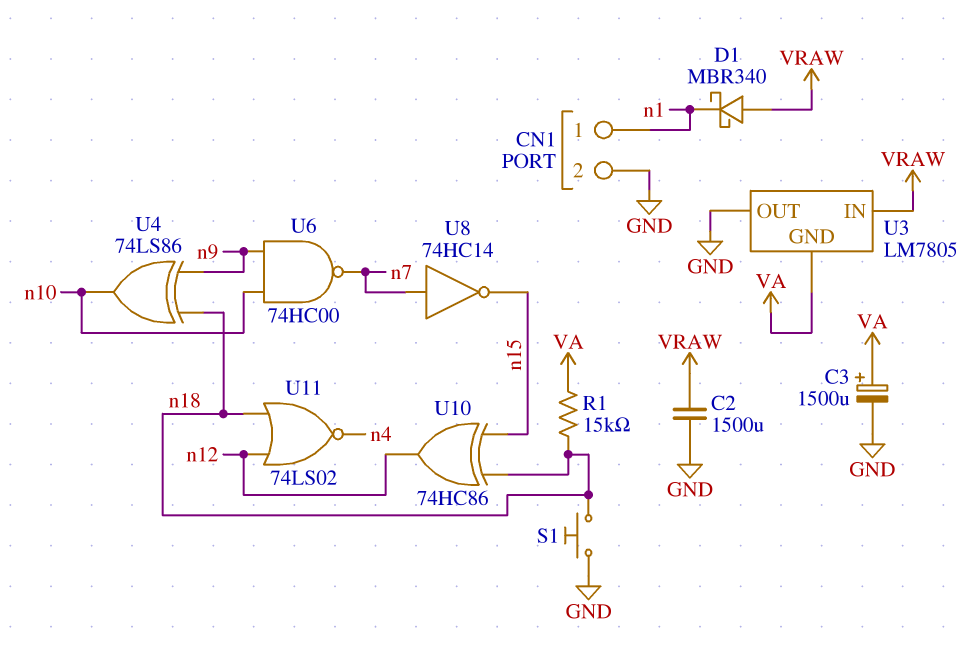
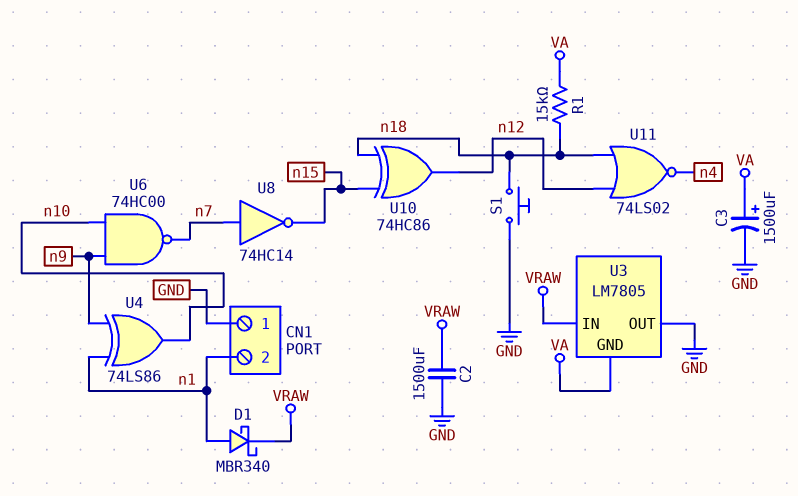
CN1 pin 1: n1 -> GND
CN1 pin 2: GND -> n1
D1: schottky MBR340 (A VRAW, K n1) -> schottky MBR340 (A n1, K VRAW)
U4: XOR 74LS86 (in n9, in n18, out n10) -> XOR 74LS86 (in n1, in n9, out n10)

